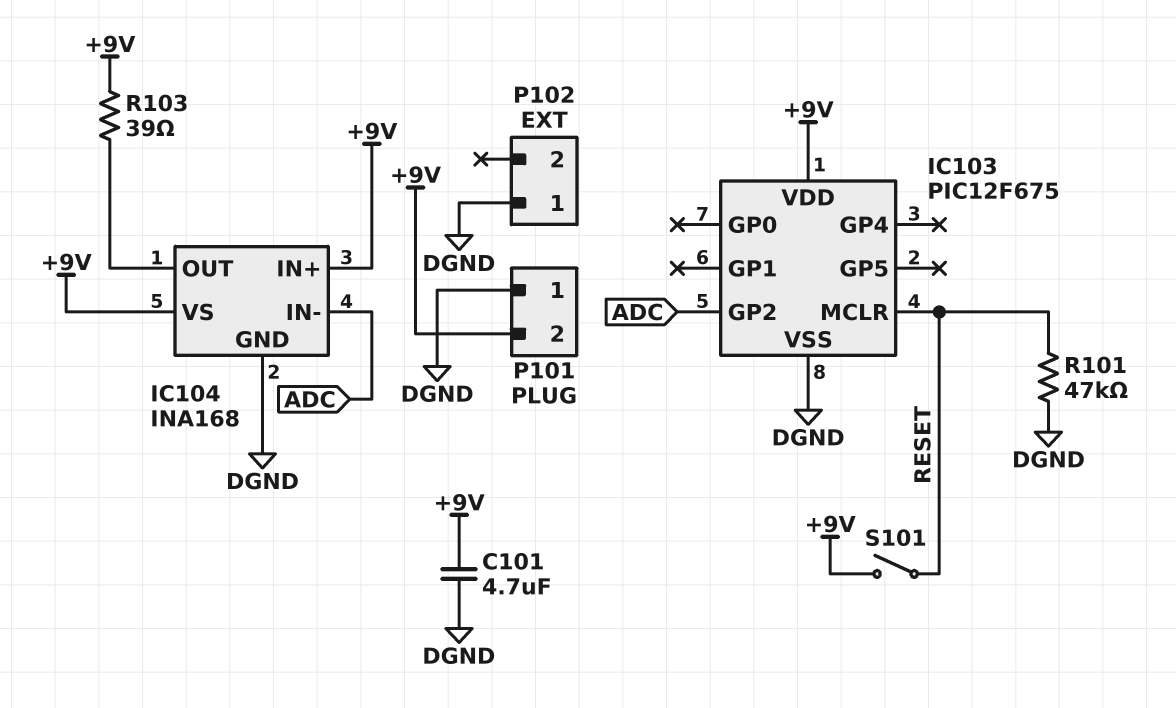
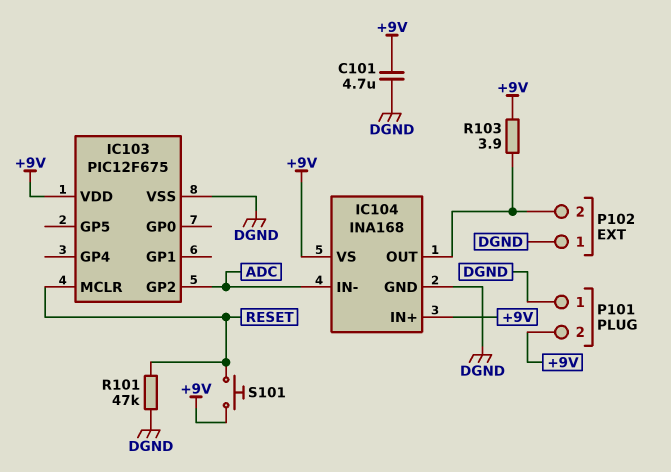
P102 pin 2: none -> IC104/OUT
R103: 39 (+9V, IC104/OUT) -> 3.9 (+9V, IC104/OUT)
S101: switch (+9V, RESET) -> button (+9V, RESET)

